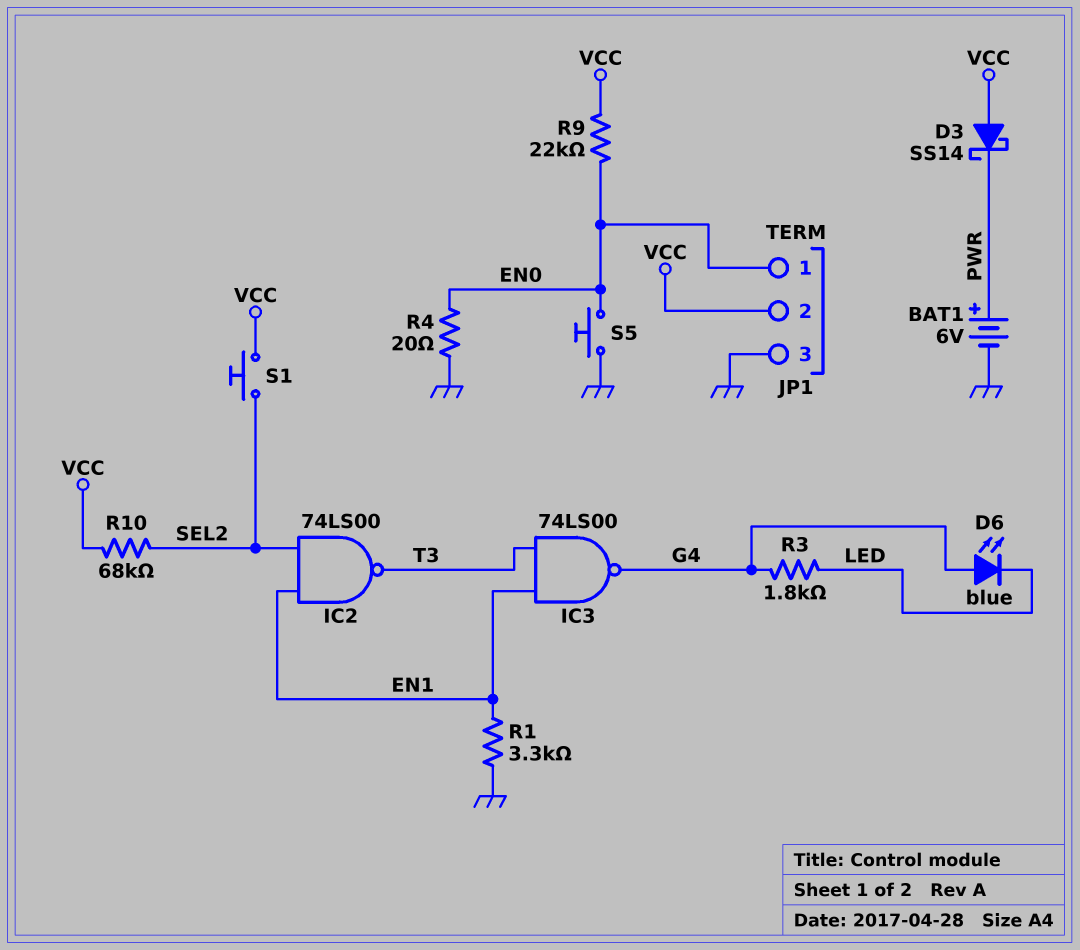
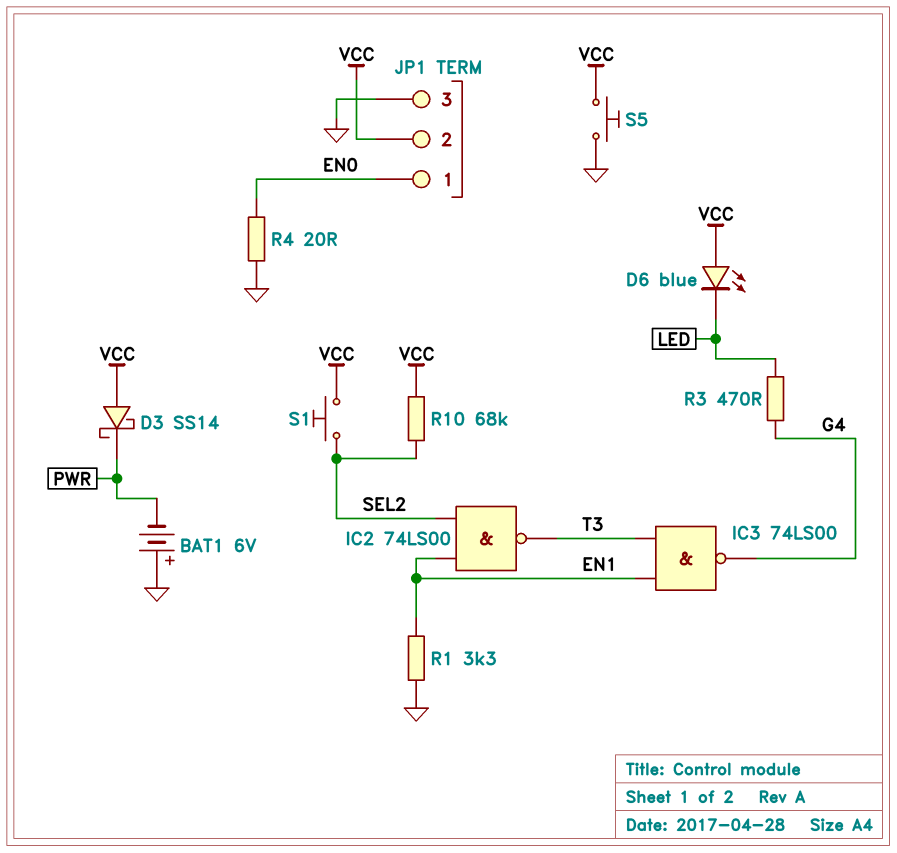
BAT1: 6V (plus PWR, minus GND) -> 6V (plus GND, minus PWR)
D6: LED blue (A G4, K LED) -> LED blue (A VCC, K LED)
R3: 1.8k (G4, LED) -> 470 (G4, LED)
R9: 22k (EN0, VCC) -> none
S5: button (EN0, GND) -> button (GND, VCC)

